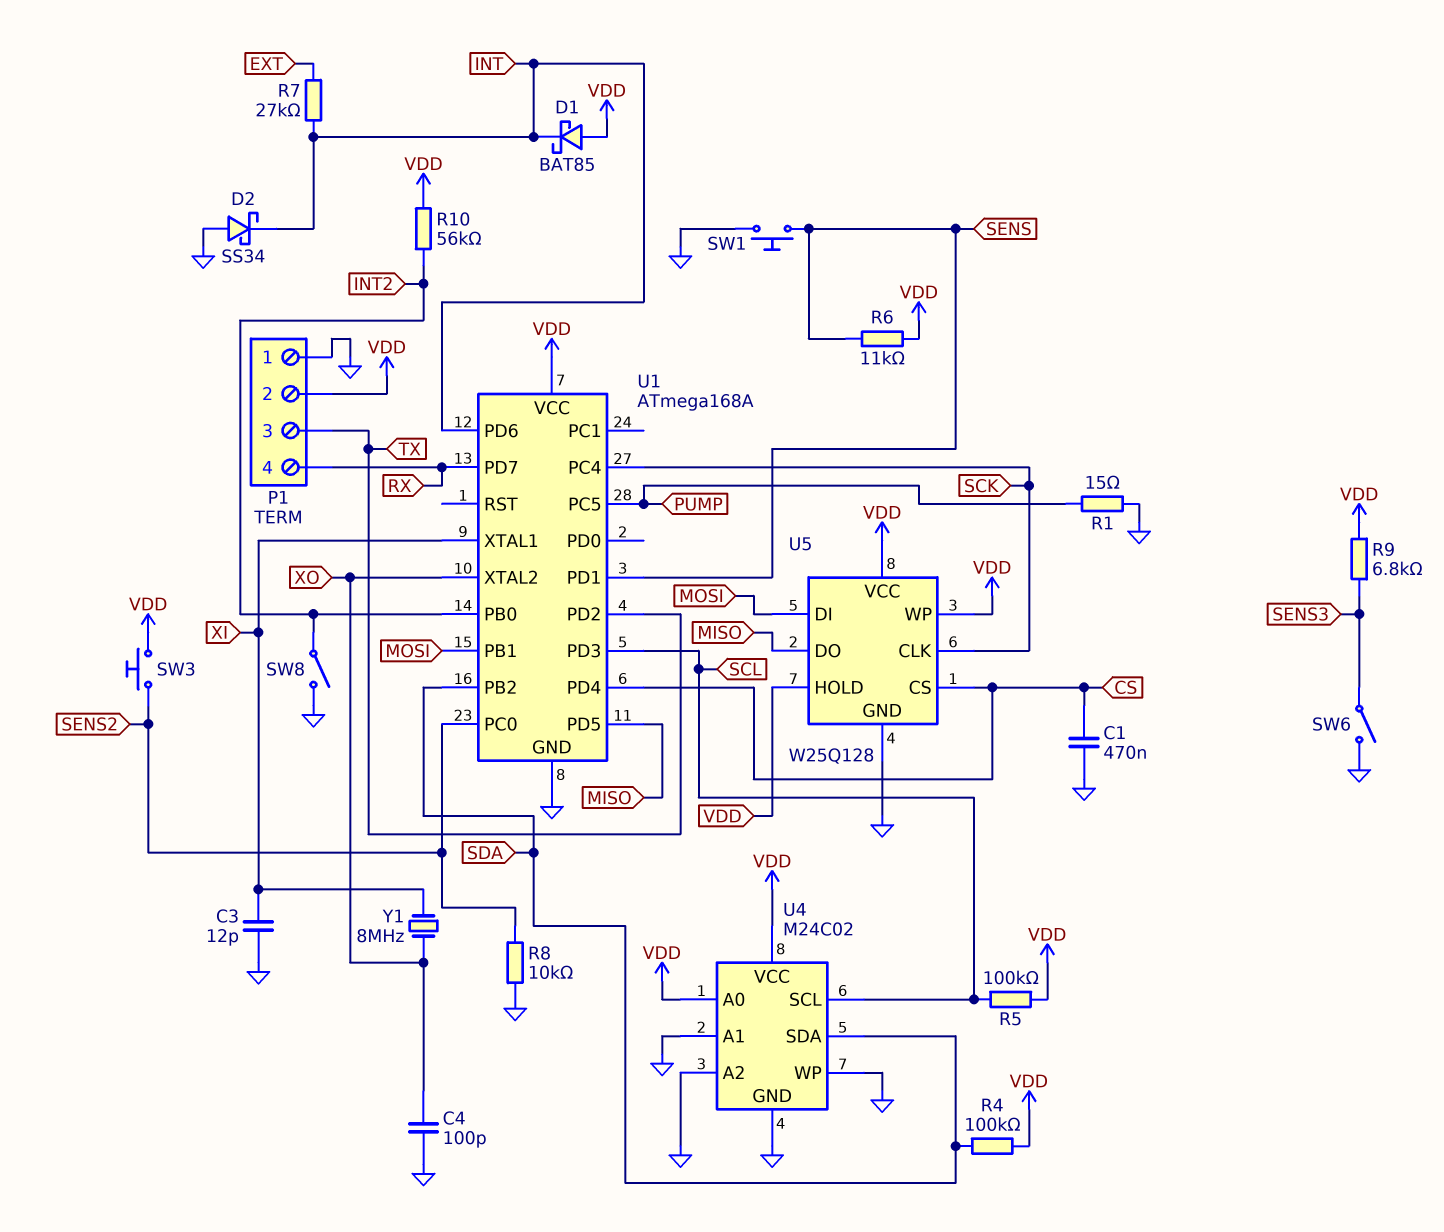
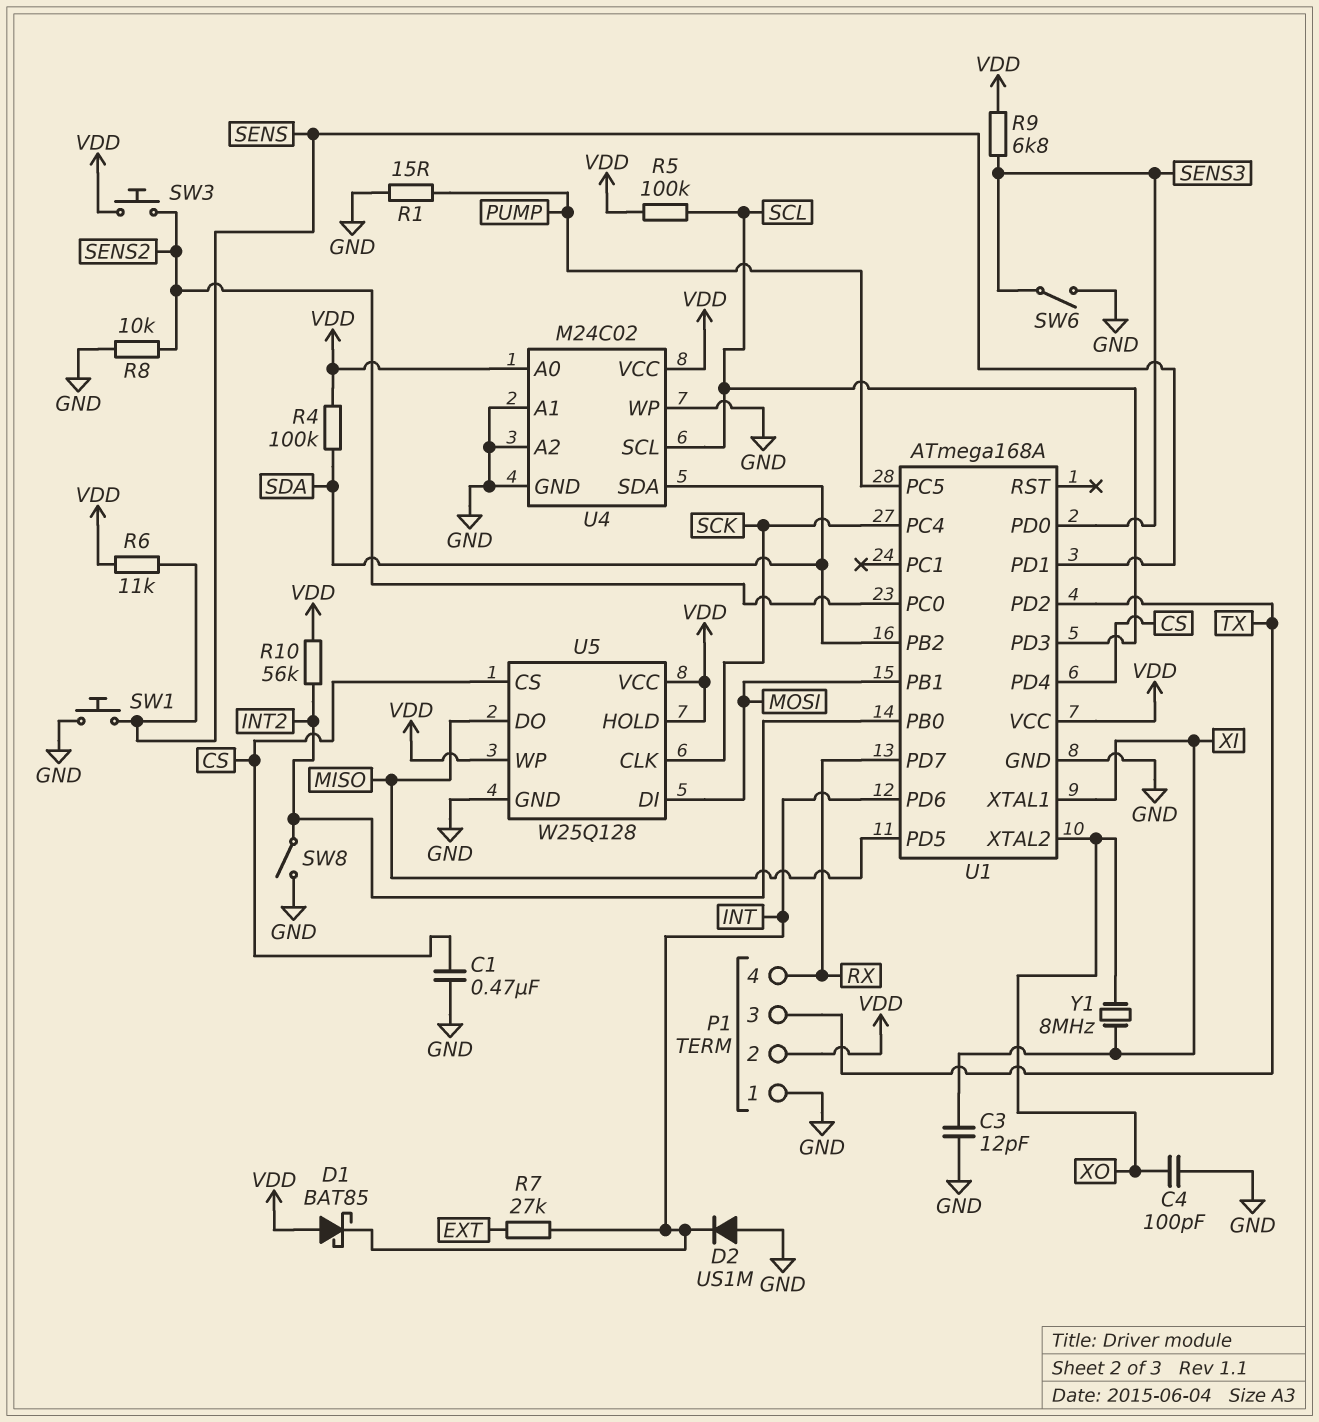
D2: schottky SS34 (A GND, K INT) -> diode US1M (A GND, K INT)
U1 pin PD0: none -> SENS3

